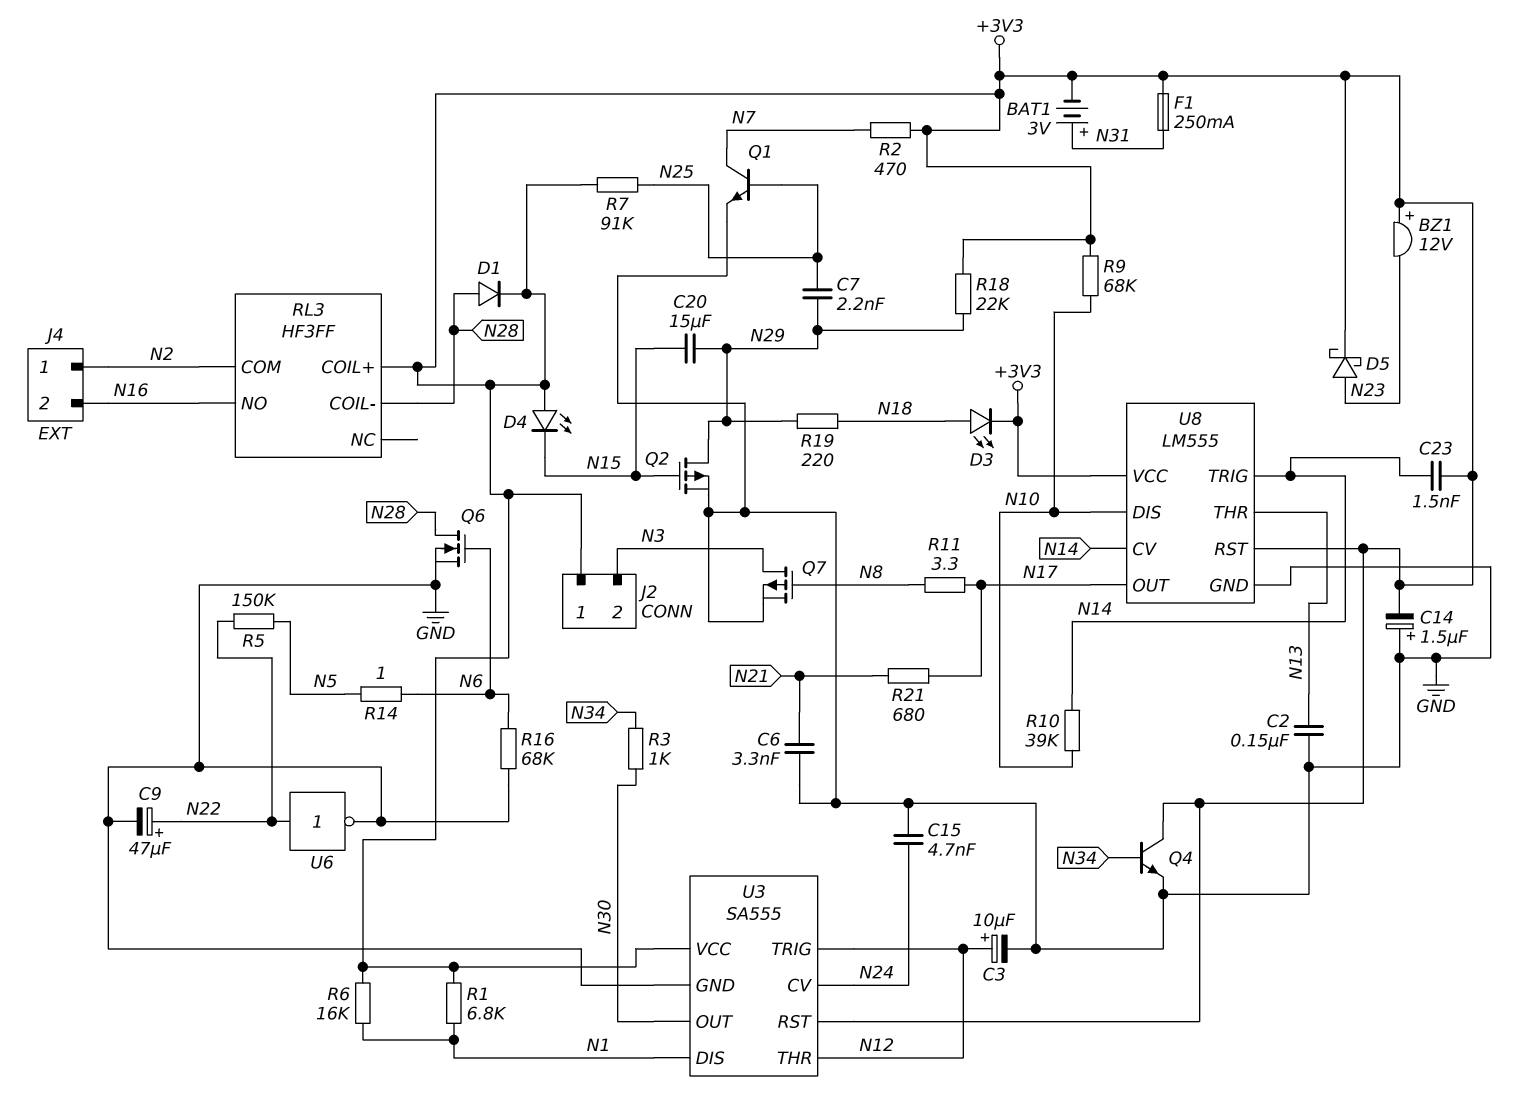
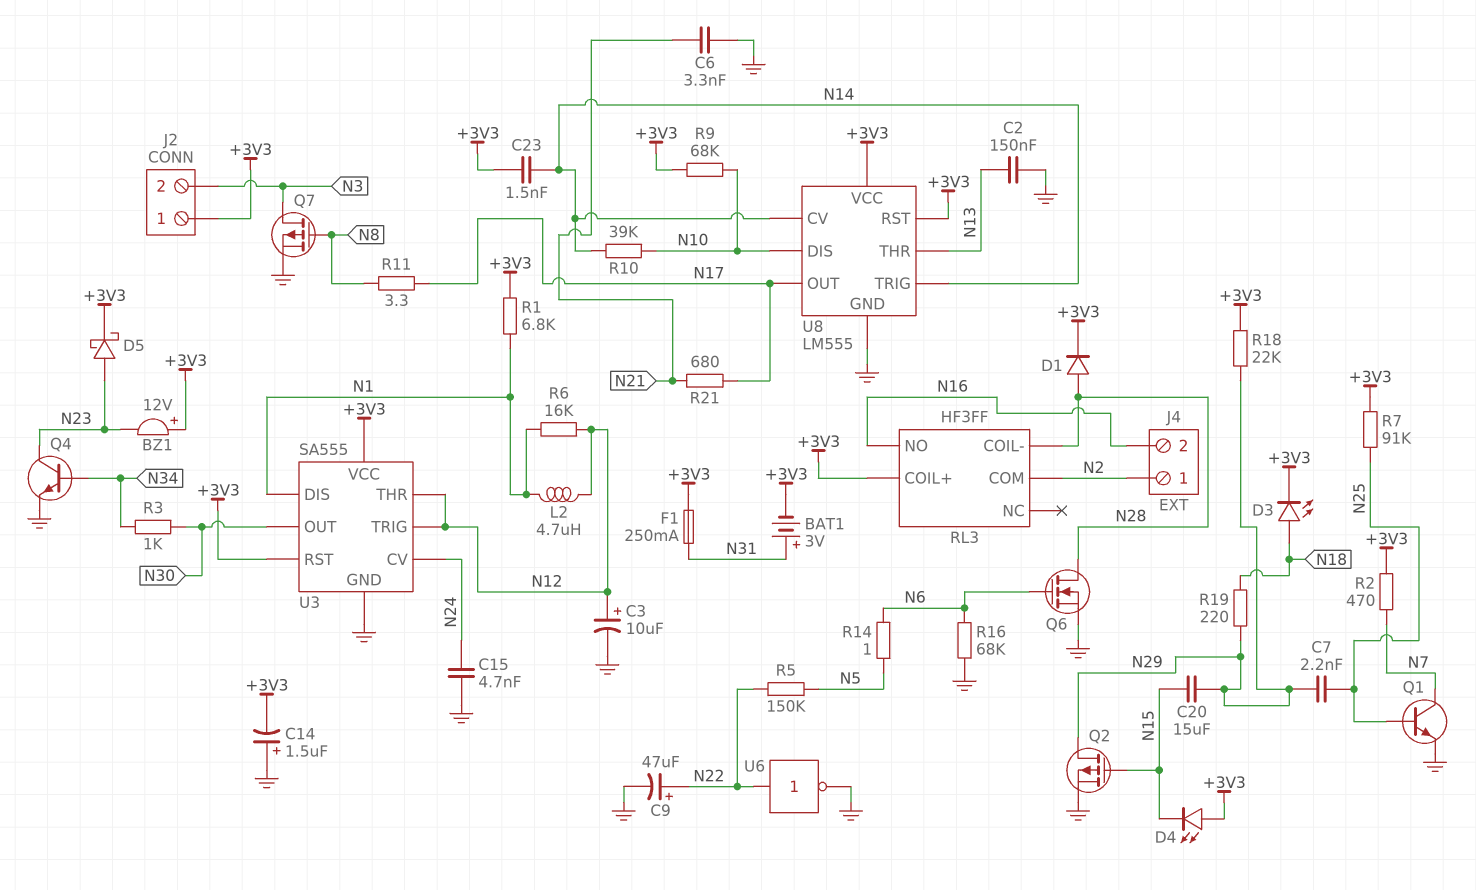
L2: none -> 4.7uH (N1, N12)
Q4: NPN (B N34, C +3V3, E GND) -> NPN (B N34, C N23, E GND)
R6: 16k (+3V3, N1) -> 16k (N1, N12)

